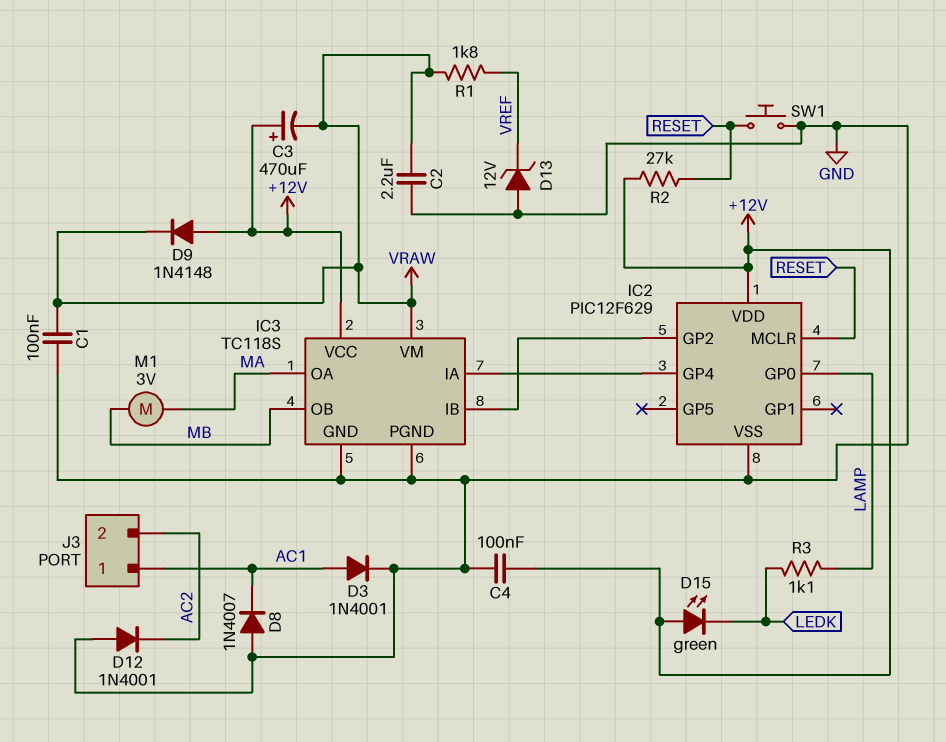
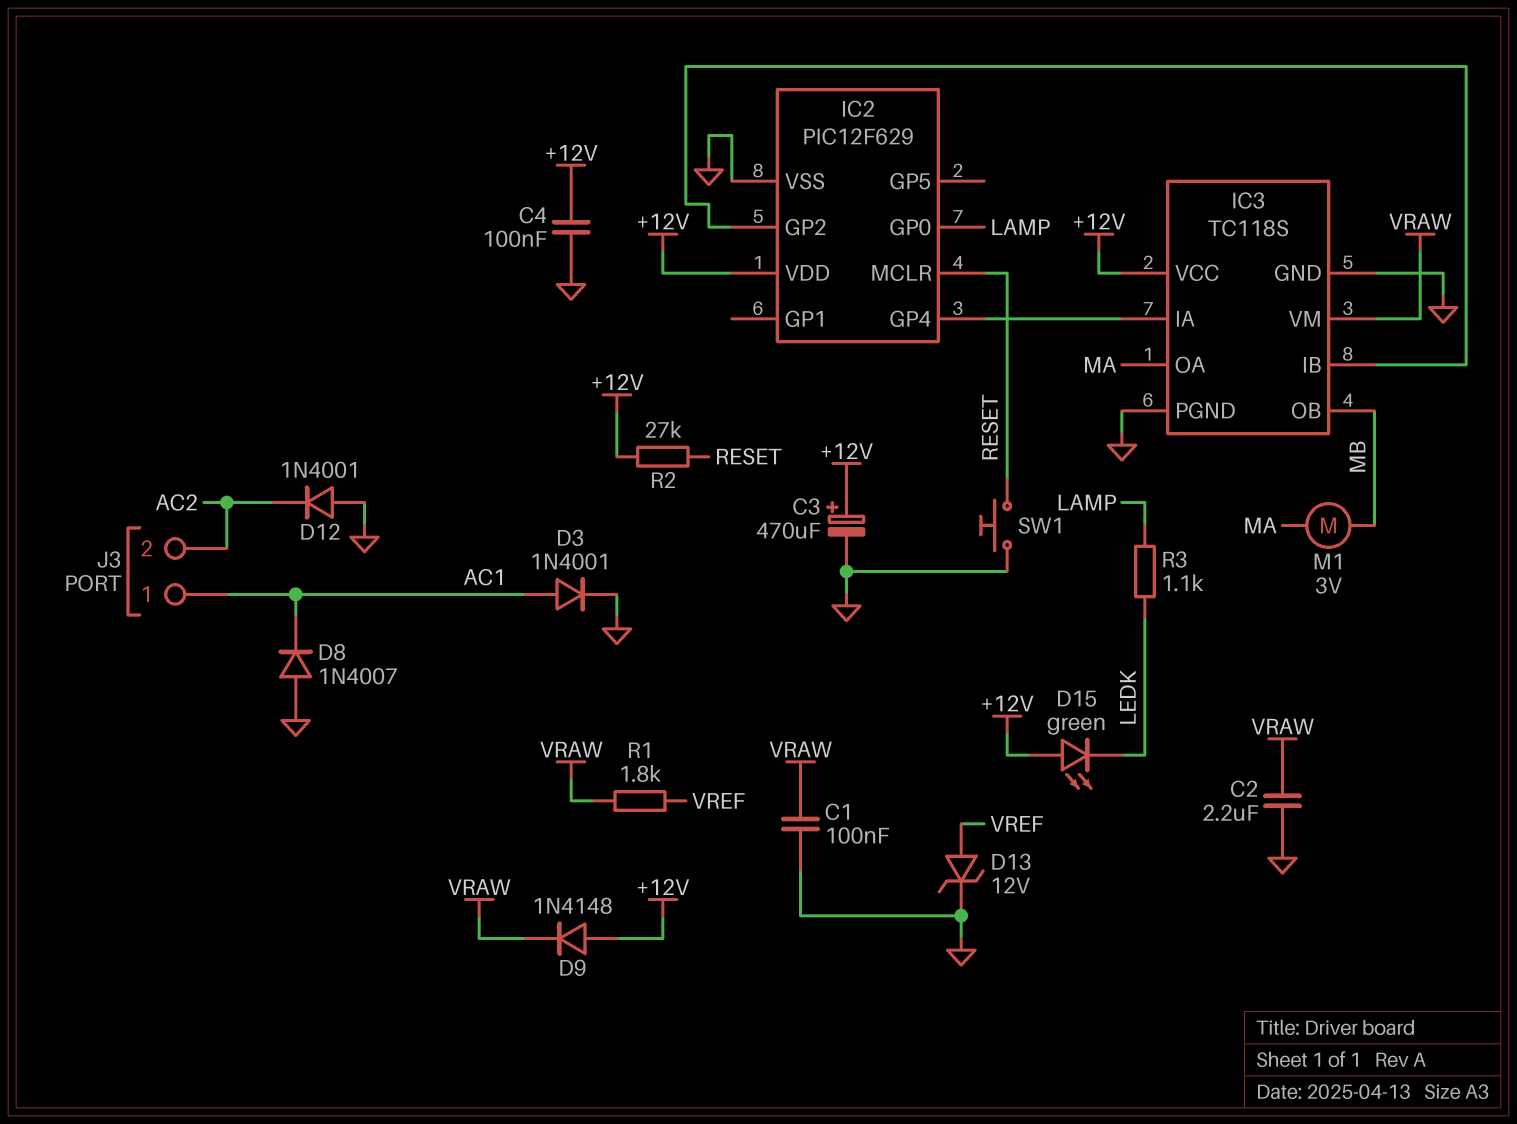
C3: 470uF (plus +12V, minus VRAW) -> 470uF (plus +12V, minus GND)
D13: zener 12V (A GND, K VREF) -> zener 12V (A VREF, K GND)

